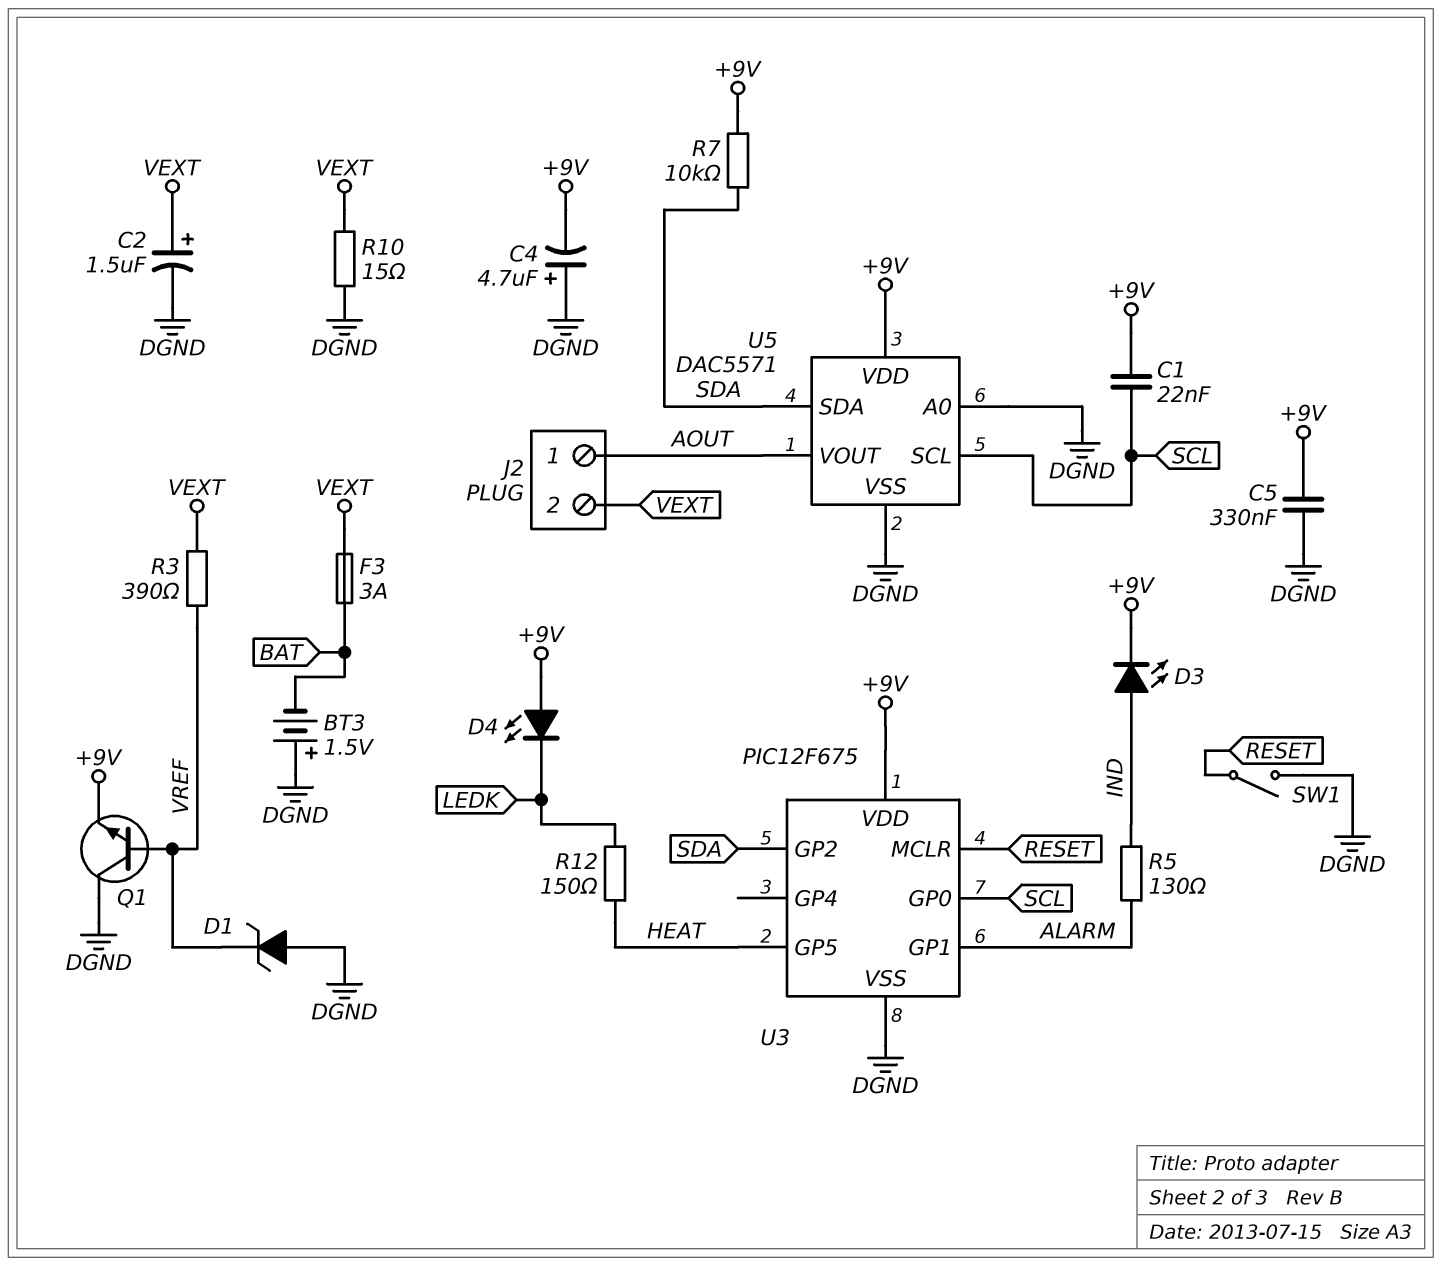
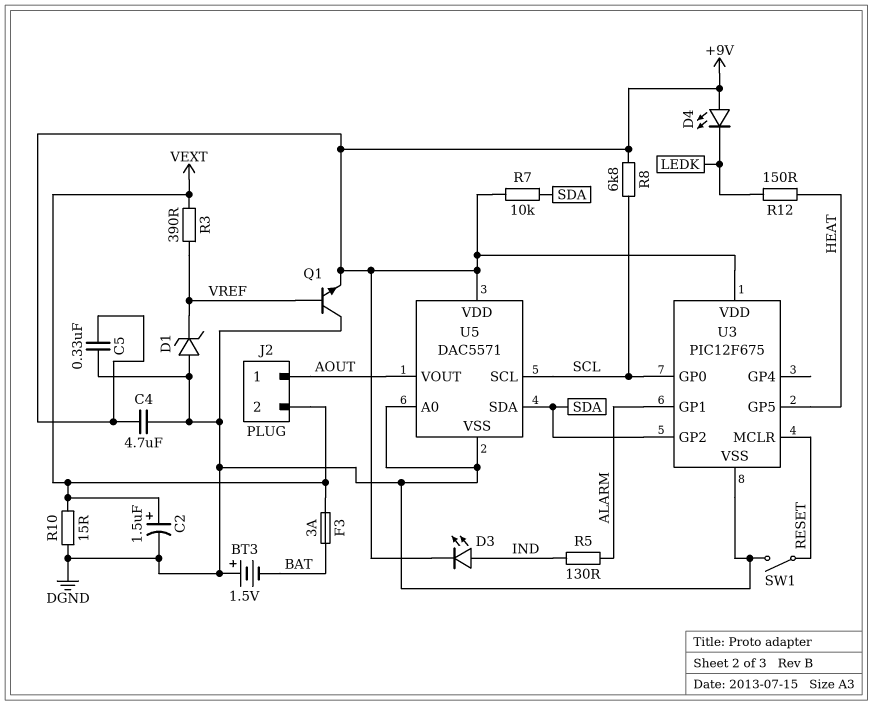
C1: 22nF (+9V, SCL) -> none
C4: 4.7uF (plus DGND, minus +9V) -> 4.7uF (+9V, DGND)
R8: none -> 6.8k (+9V, SCL)

